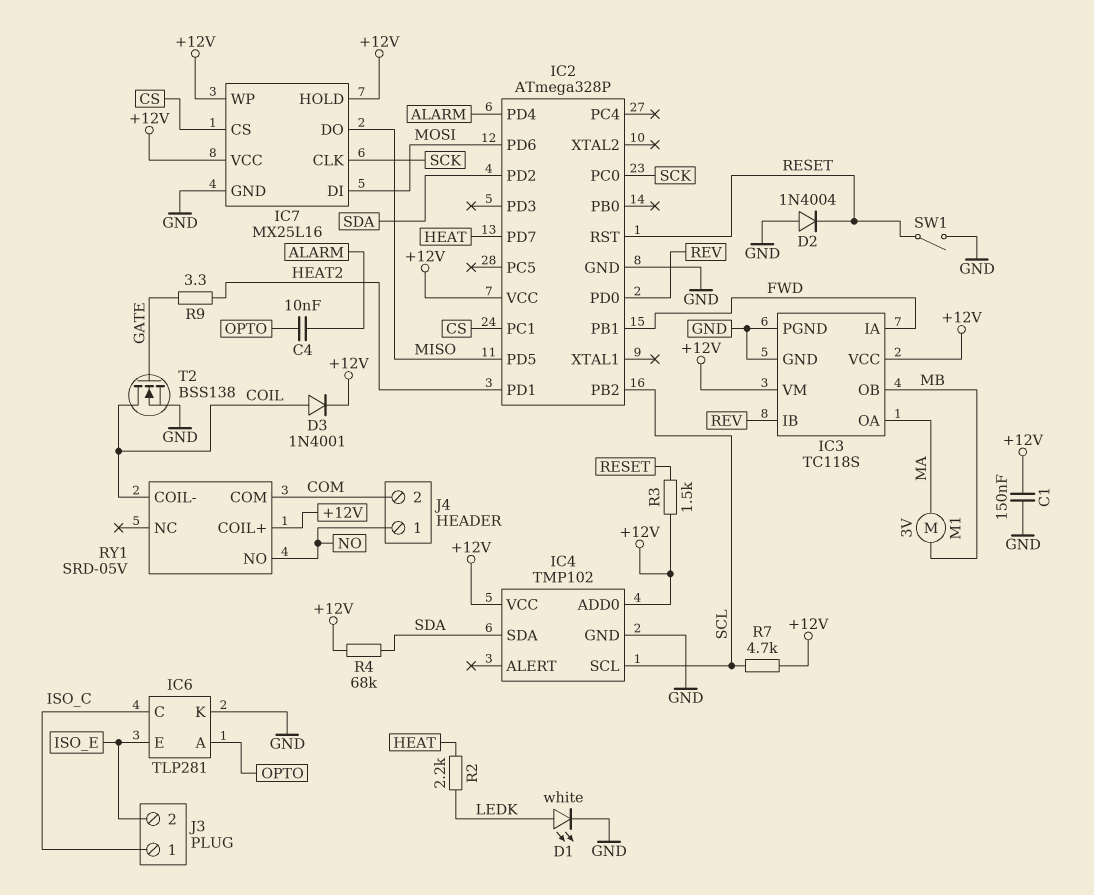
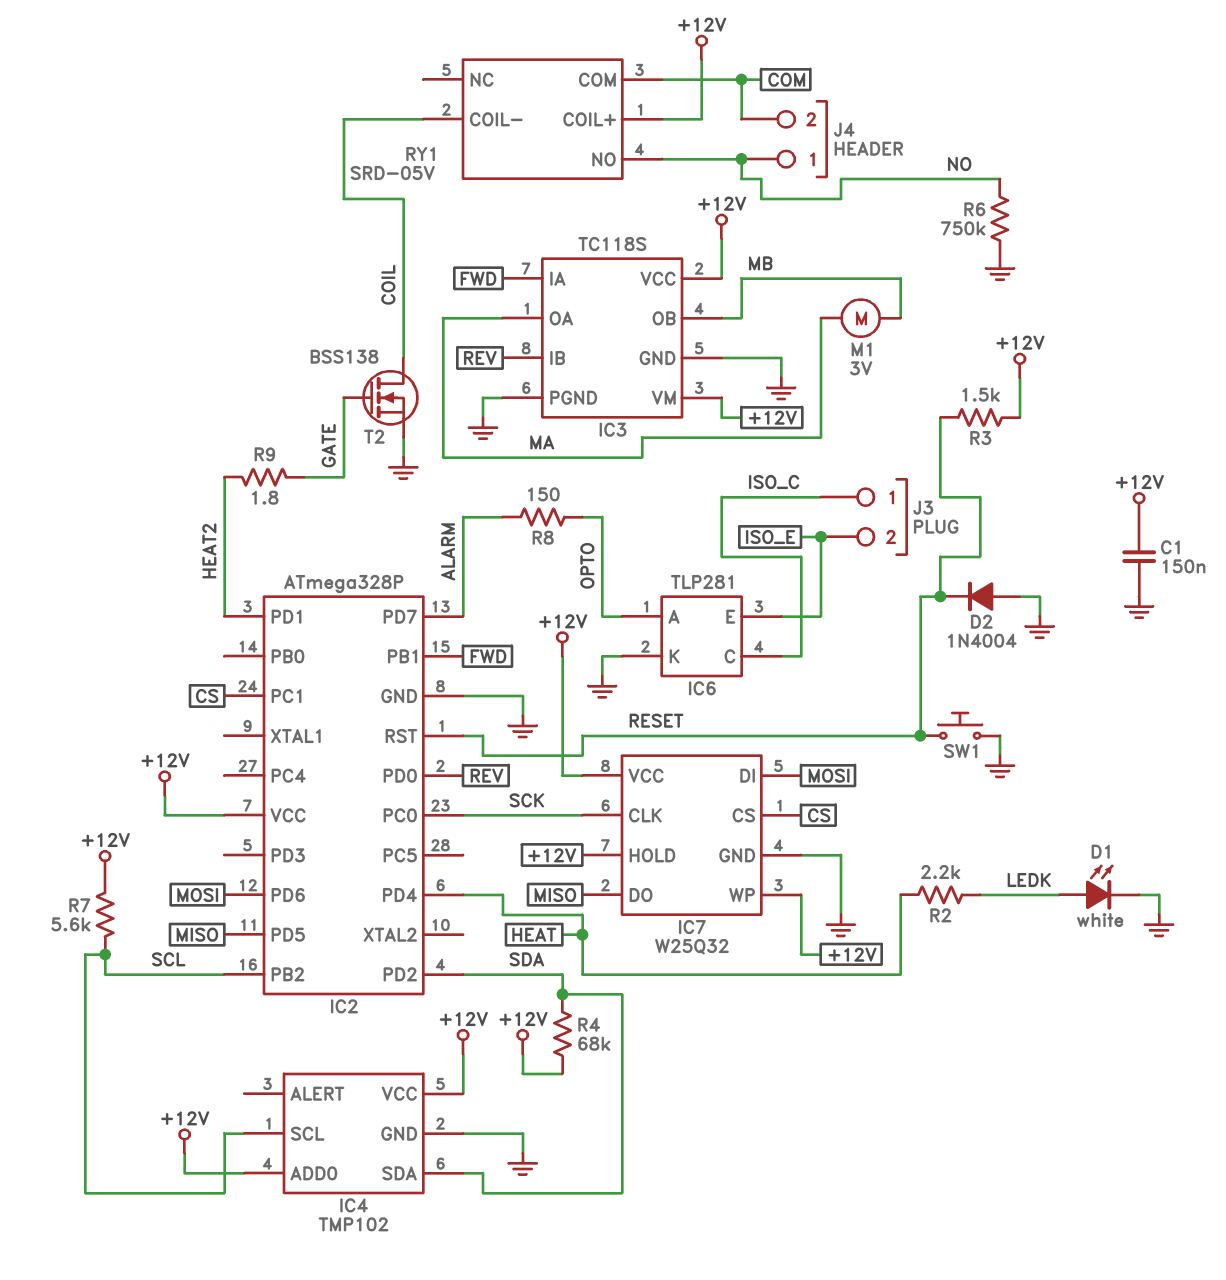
C4: 10nF (ALARM, OPTO) -> none
D3: diode 1N4001 (A COIL, K +12V) -> none
IC2 pin PD4: ALARM -> HEAT
IC2 pin PD7: HEAT -> ALARM
IC7: MX25L16 -> W25Q32
R6: none -> 750k (GND, NO)
R7: 4.7k (+12V, SCL) -> 5.6k (+12V, SCL)
R8: none -> 150 (ALARM, OPTO)
R9: 3.3 (GATE, HEAT2) -> 1.8 (GATE, HEAT2)
SW1: switch (GND, RESET) -> button (GND, RESET)

